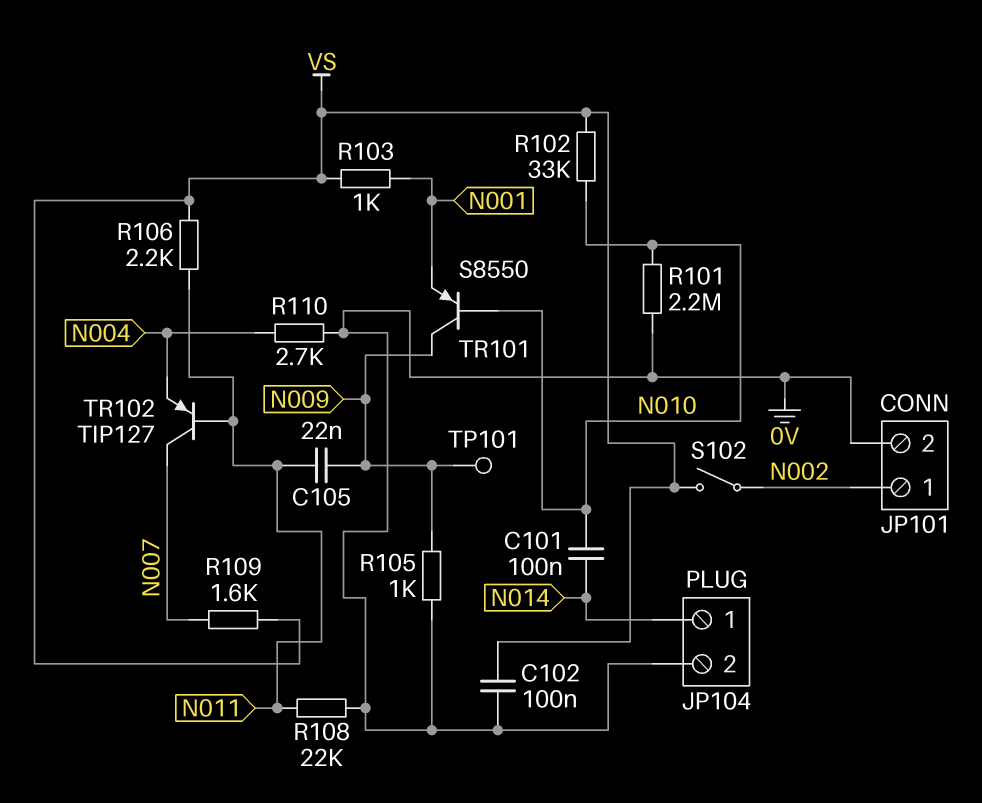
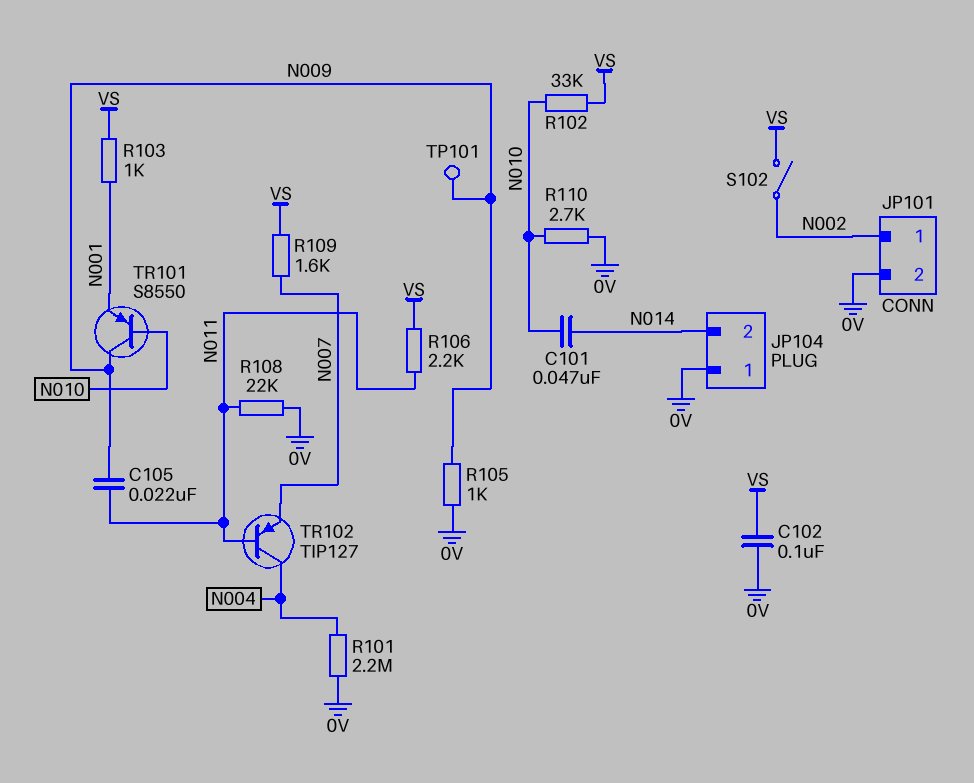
C101: 100nF (N010, N014) -> 47nF (N010, N014)
JP104 pin 1: N014 -> 0V
JP104 pin 2: 0V -> N014
R101: 2.2M (0V, N010) -> 2.2M (0V, N004)
R110: 2.7k (0V, N004) -> 2.7k (0V, N010)
TR102: PNP TIP127 (B N011, C N007, E N004) -> PNP TIP127 (B N011, C N004, E N007)

